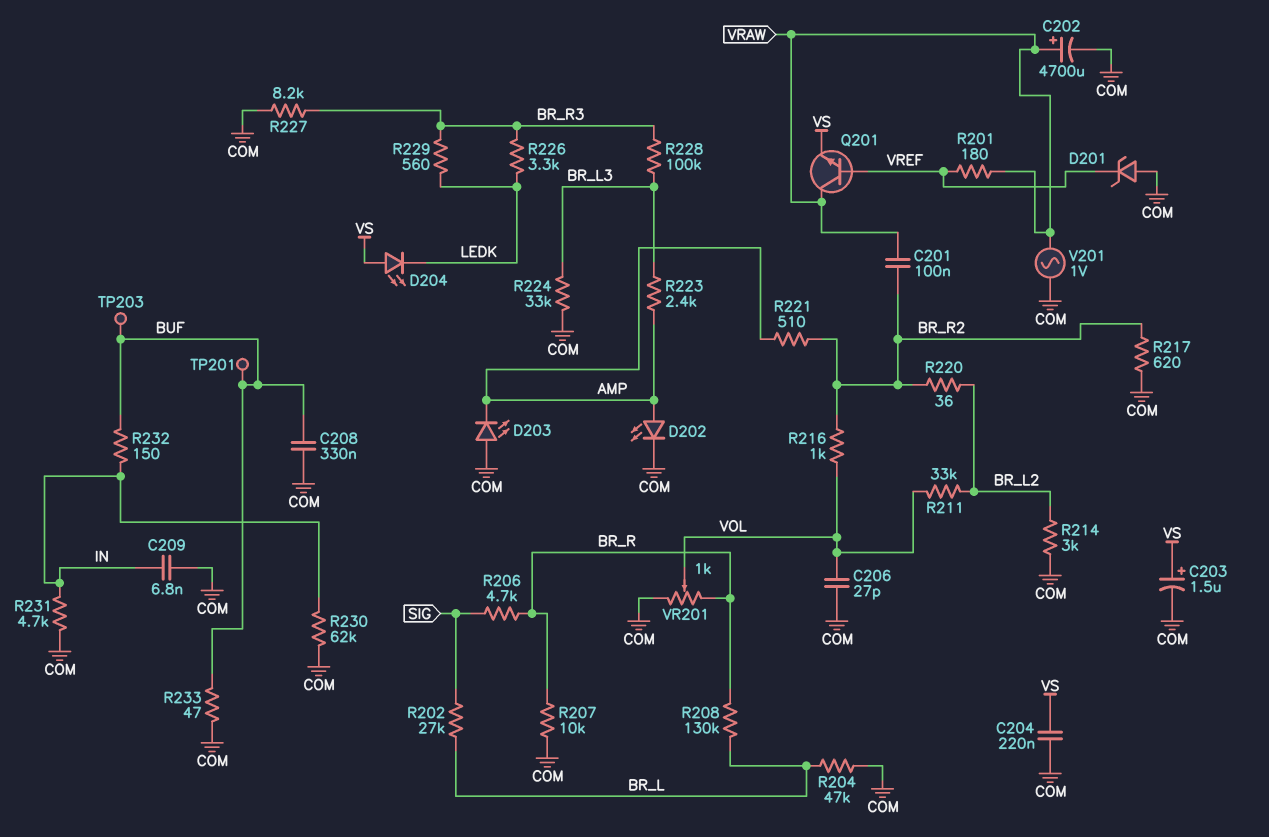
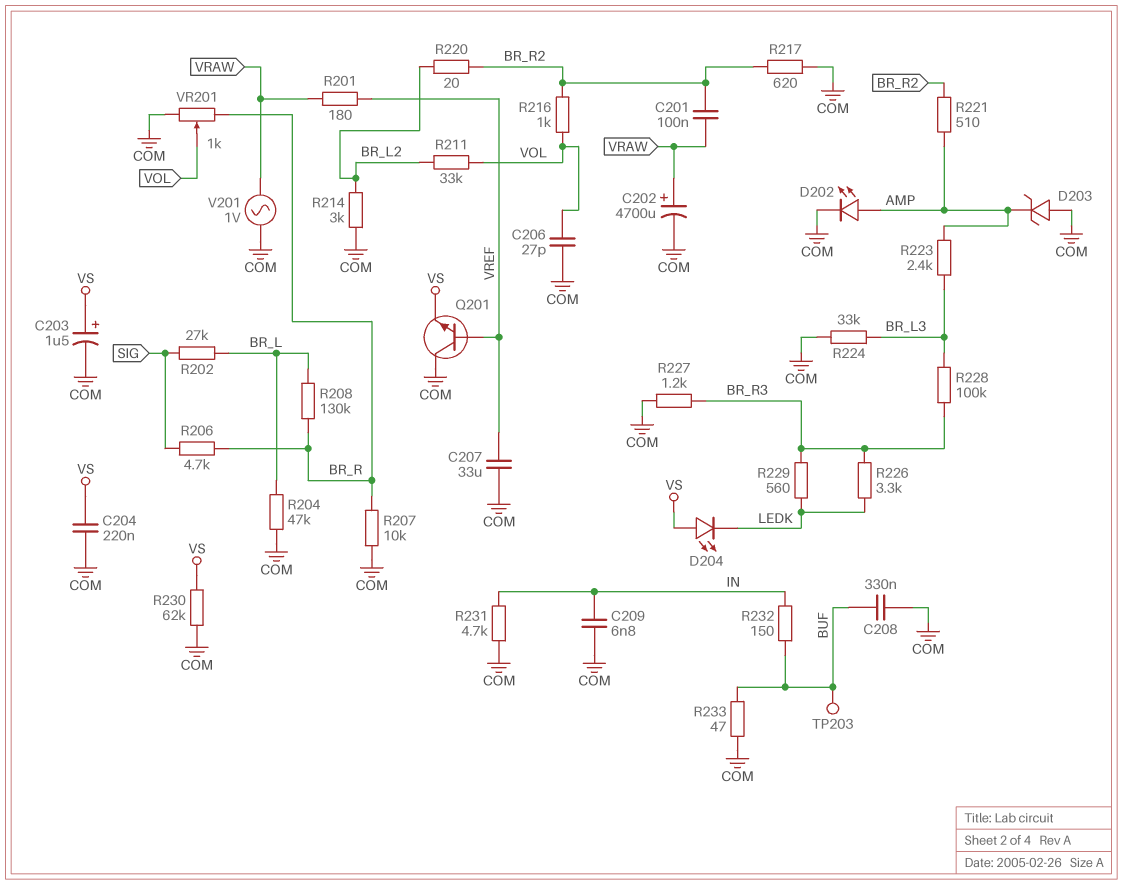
C207: none -> 33uF (COM, VREF)
D201: zener (A COM, K VREF) -> none
D203: LED (A COM, K AMP) -> zener (A COM, K AMP)
Q201: NPN (B VREF, C VRAW, E VS) -> NPN (B VREF, C COM, E VS)
R220: 36 (BR_L2, BR_R2) -> 20 (BR_L2, BR_R2)
R227: 8.2k (BR_R3, COM) -> 1.2k (BR_R3, COM)
R230: 62k (COM, IN) -> 62k (COM, VS)
TP201: test point (BUF) -> none

